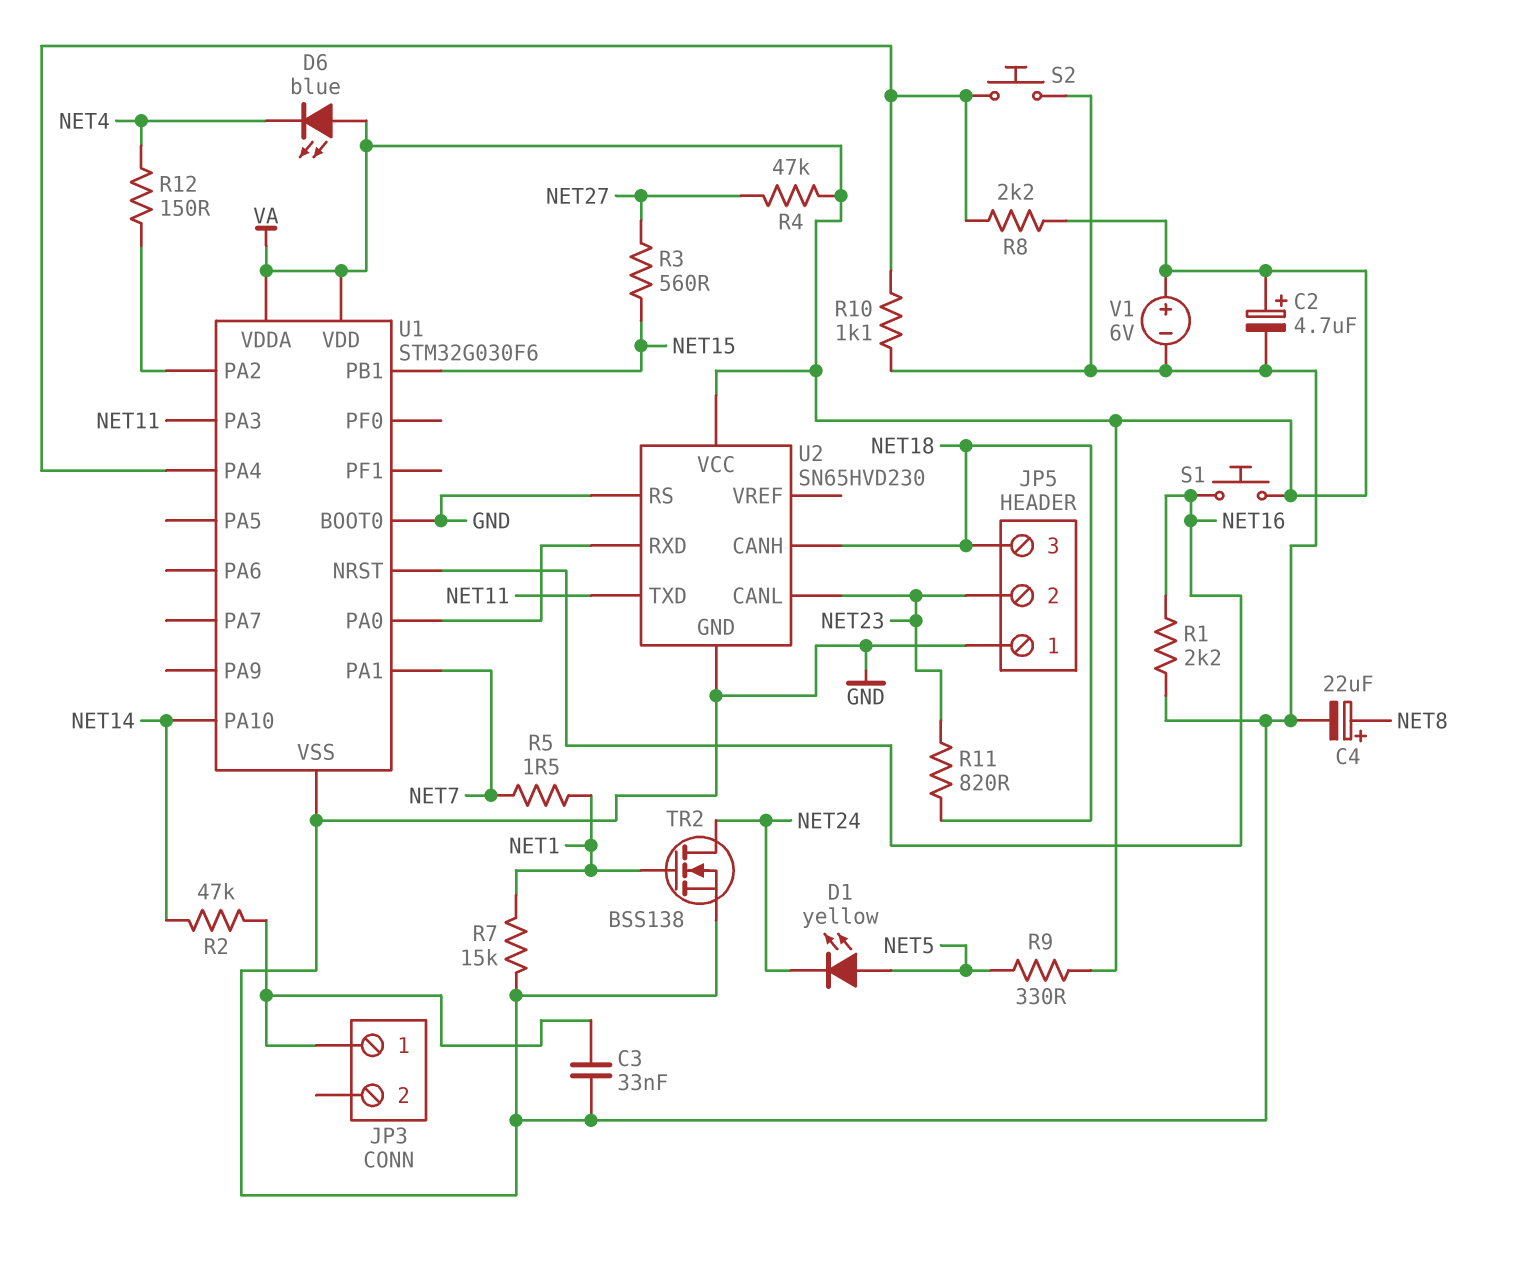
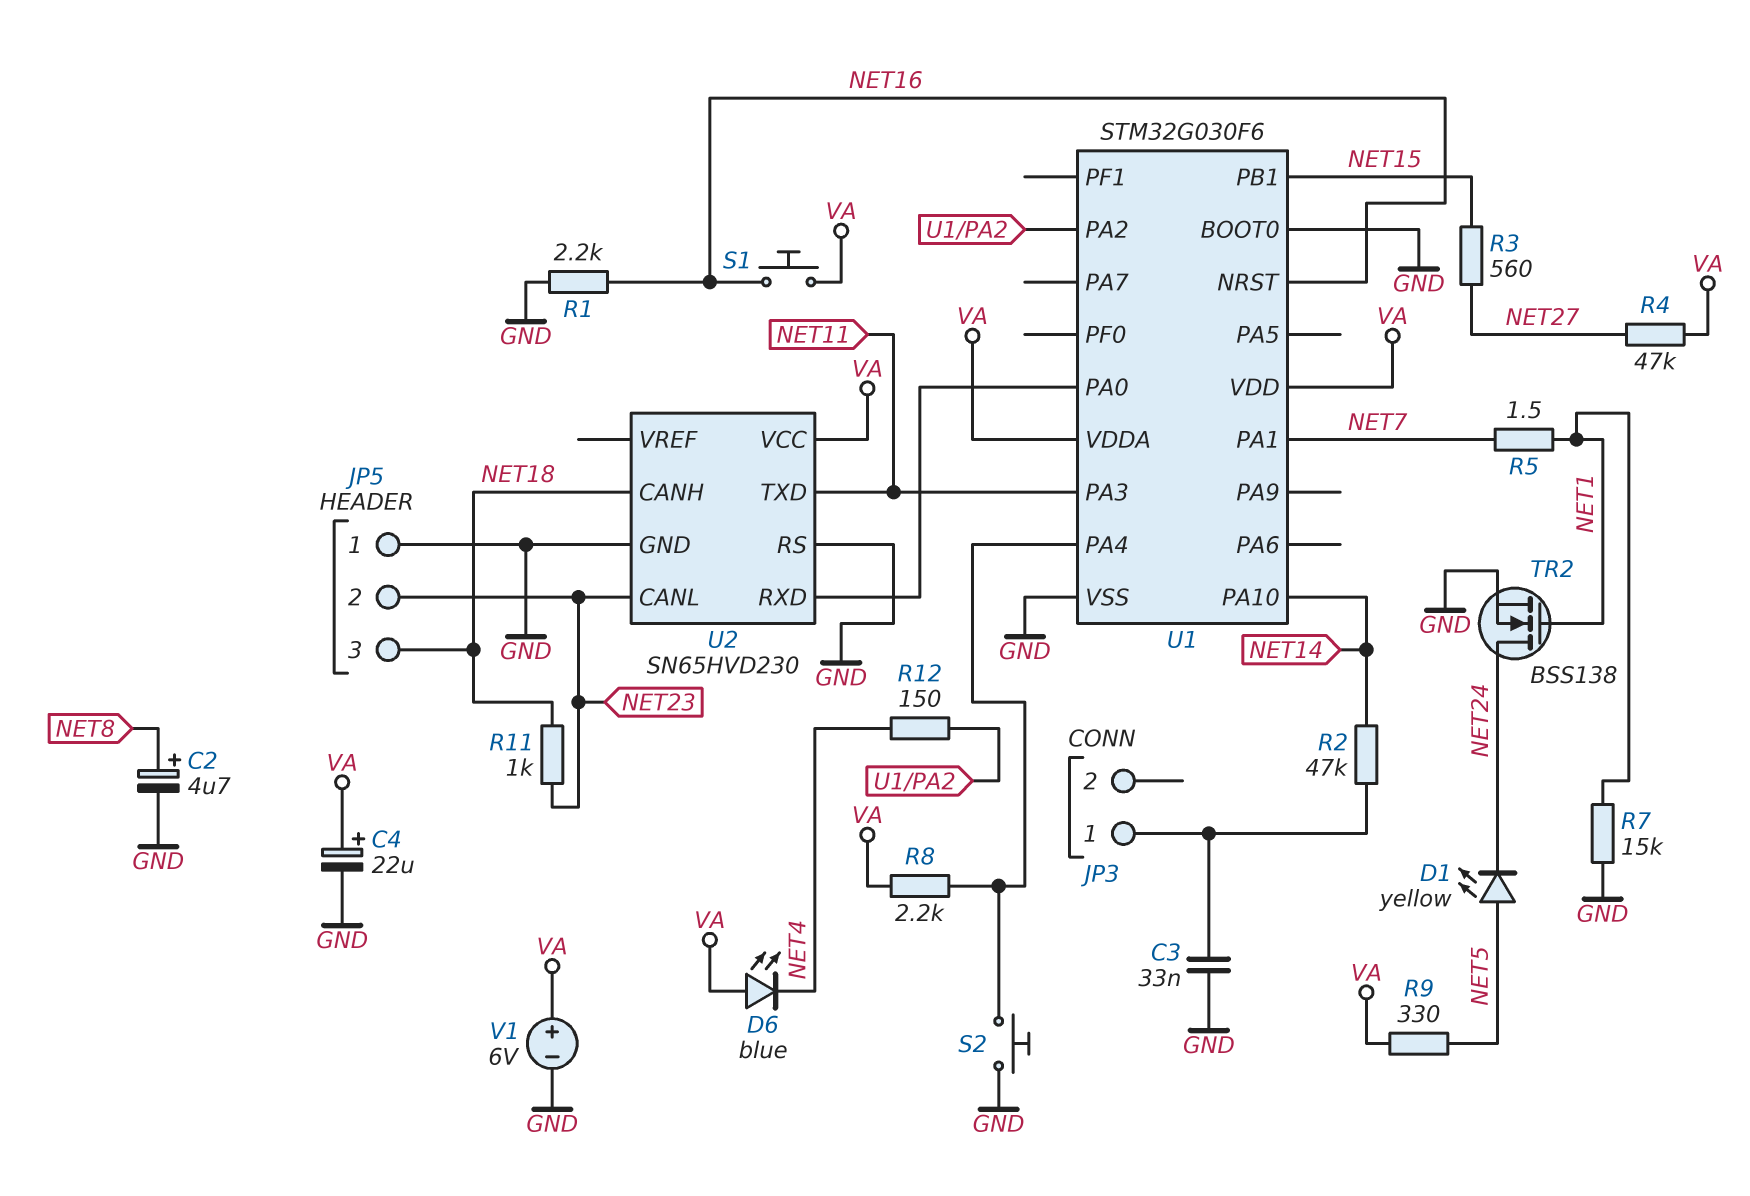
C2: 4.7uF (plus VA, minus GND) -> 4.7uF (plus NET8, minus GND)
C4: 22uF (plus NET8, minus GND) -> 22uF (plus VA, minus GND)
R10: 1.1k (GND, U1/PA4) -> none
R11: 820 (NET18, NET23) -> 1k (NET18, NET23)

